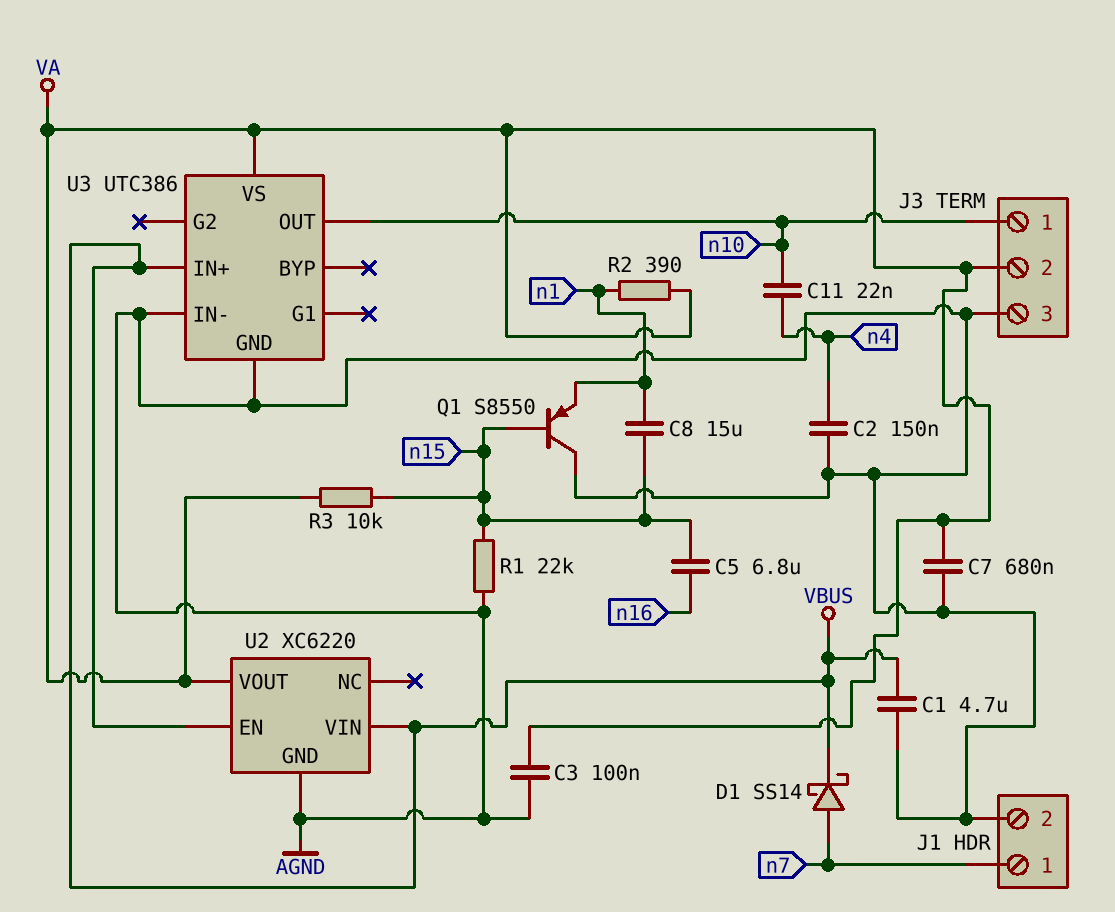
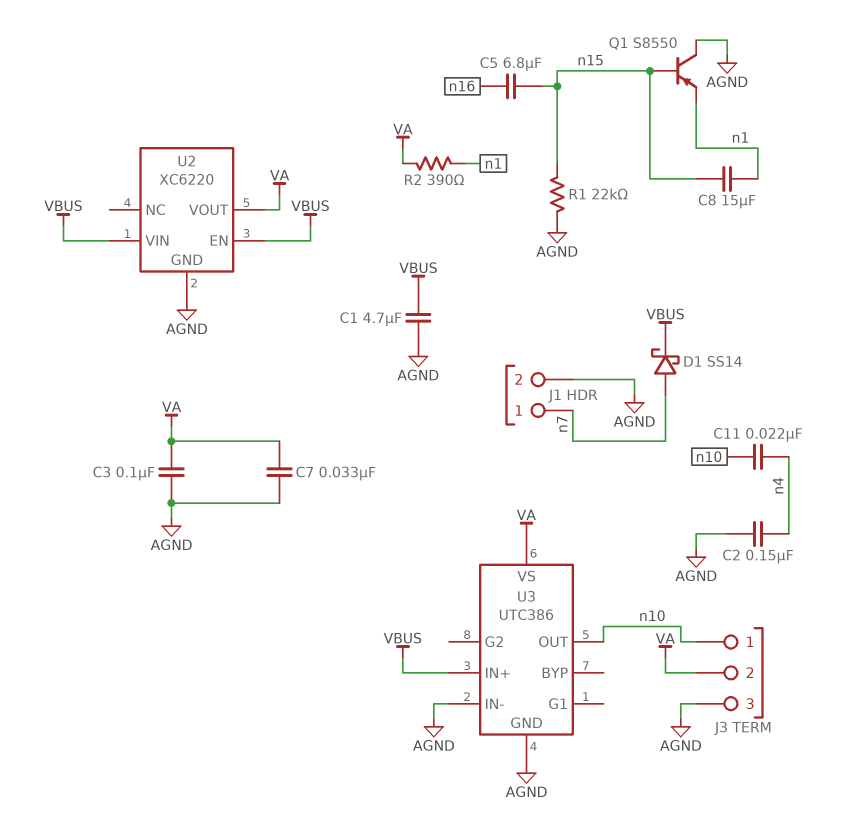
C7: 680nF (AGND, VA) -> 33nF (AGND, VA)
R3: 10k (VA, n15) -> none

